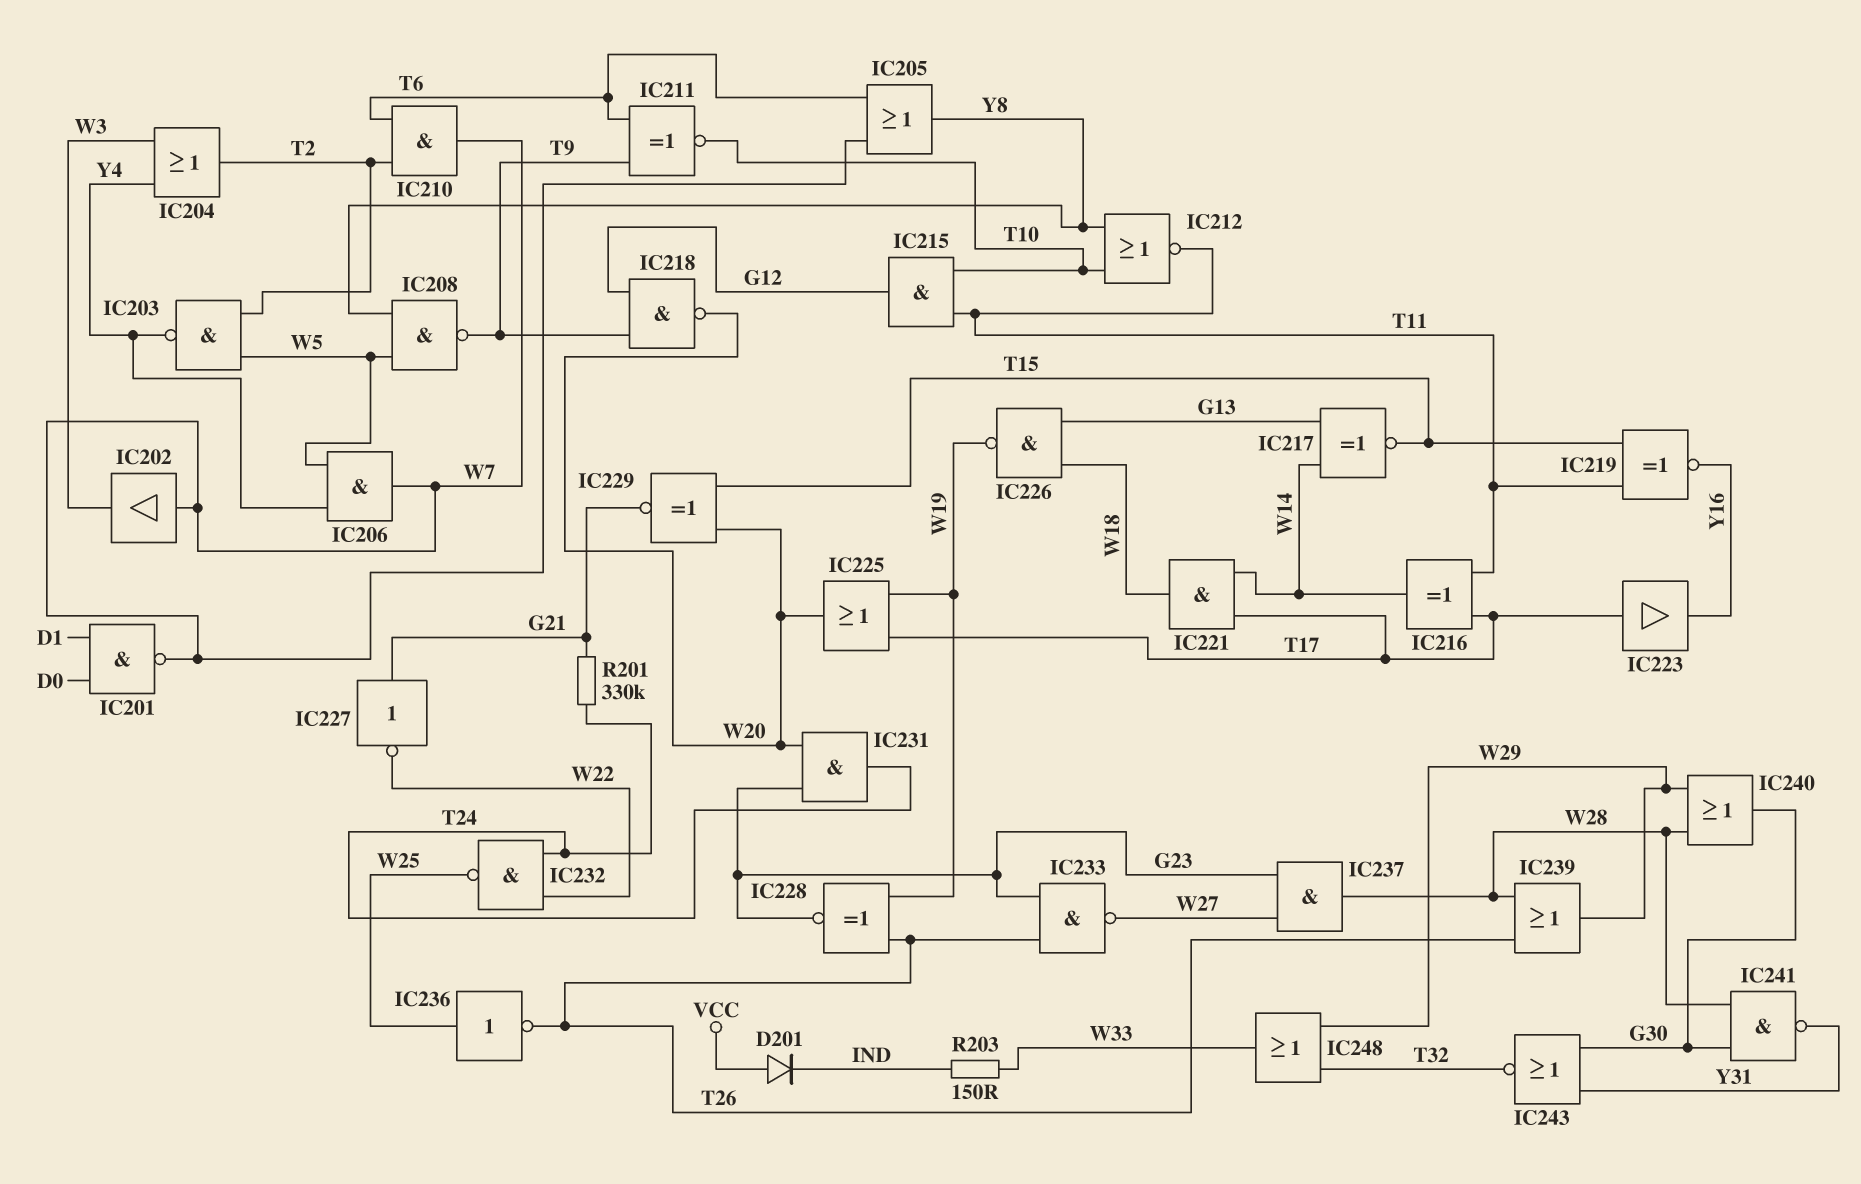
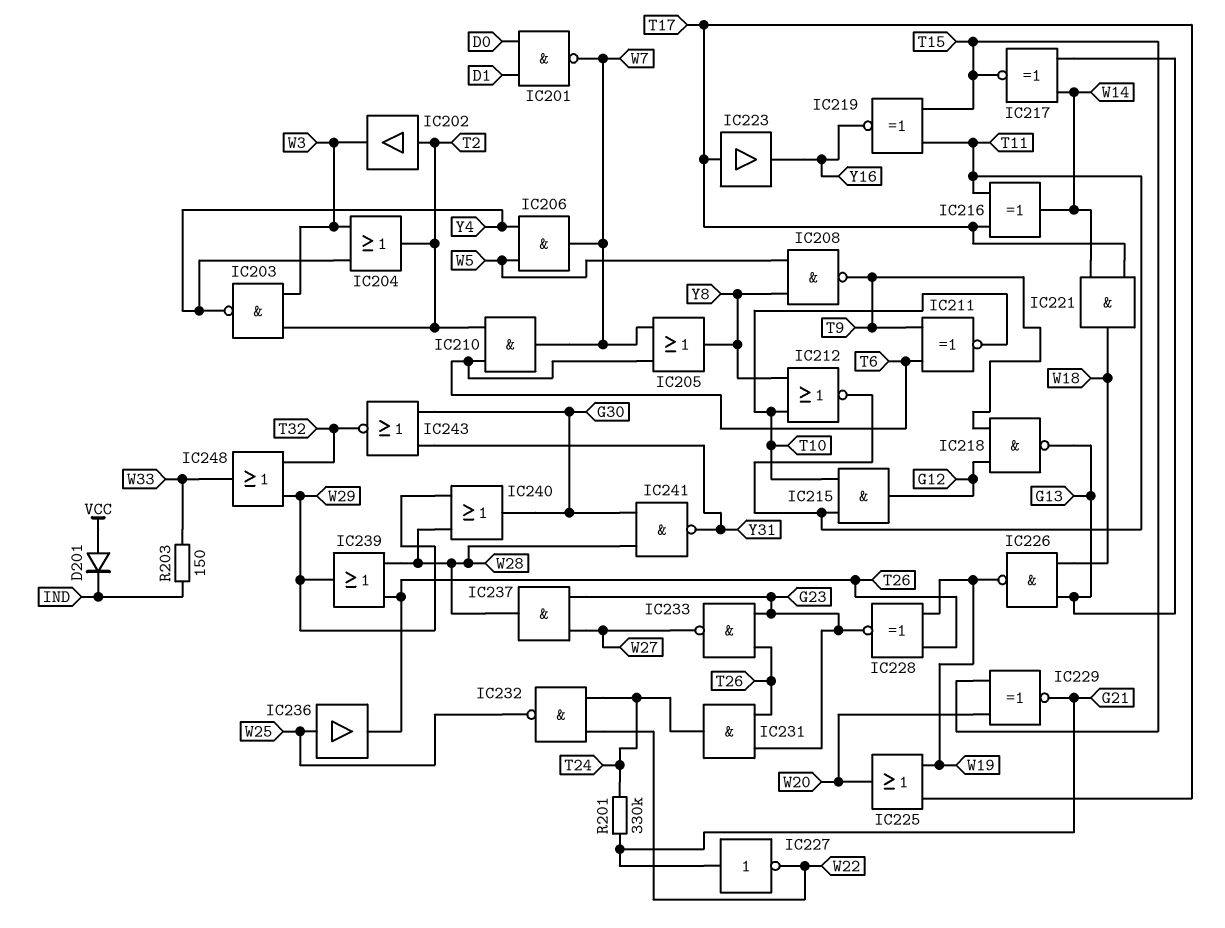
IC202: buffer (in W7, out W3) -> buffer (in T2, out W3)
IC203: NAND (in T2, in W5, out Y4) -> NAND (in T2, in W3, out Y4)
IC218: NAND (in G12, in T9, out W20) -> NAND (in G12, in T9, out G13)
IC231: AND (in G23, in W20, out T24) -> AND (in G23, in T26, out T24)
IC236: NOT (in W25, out T26) -> buffer (in W25, out T26)

